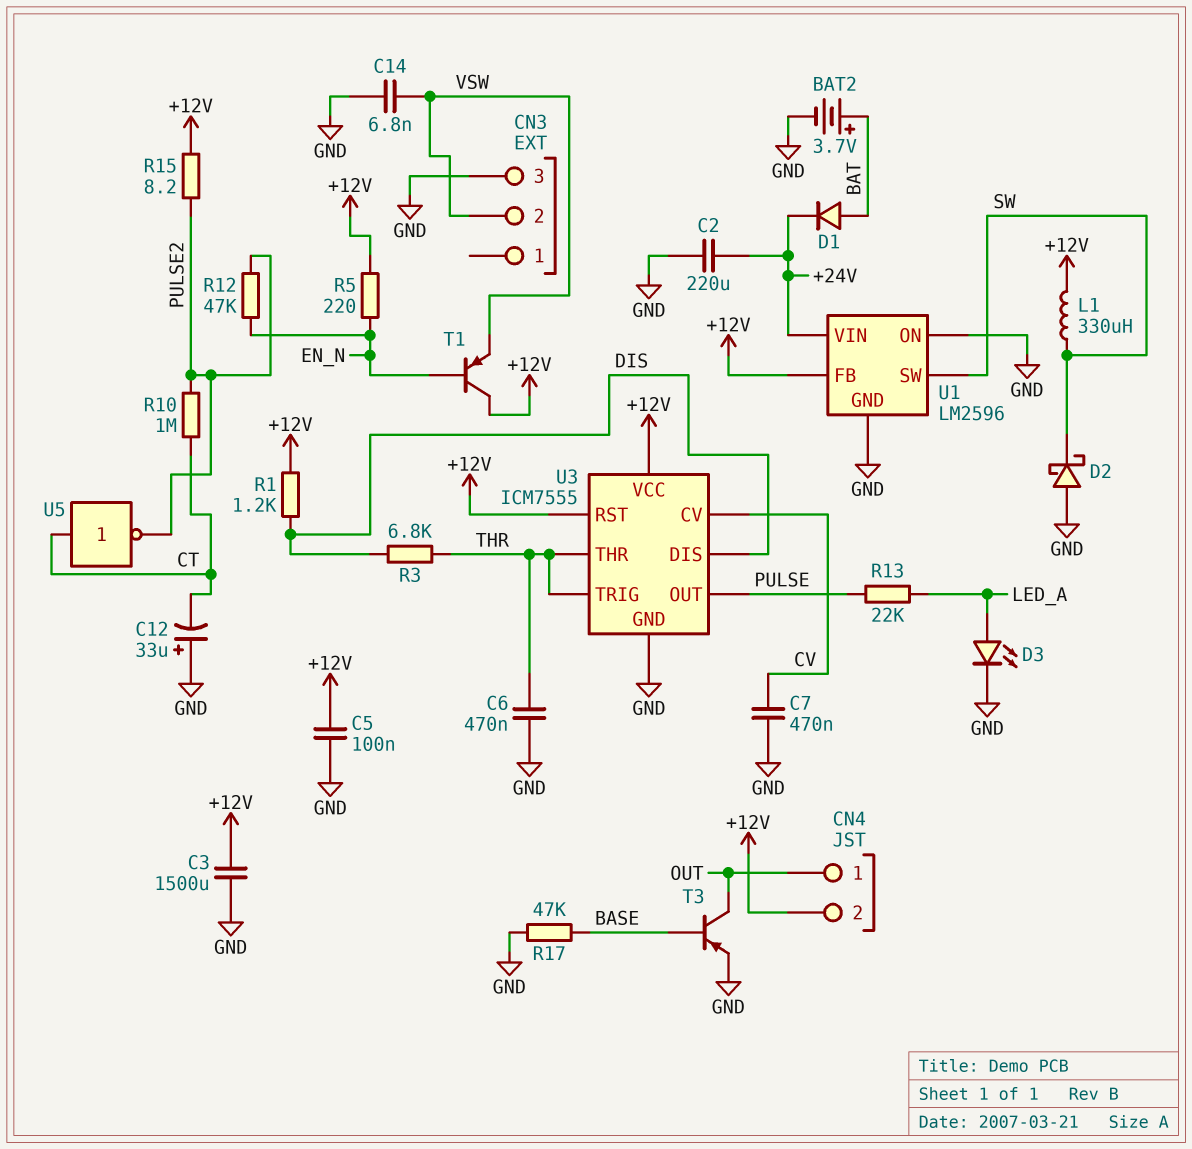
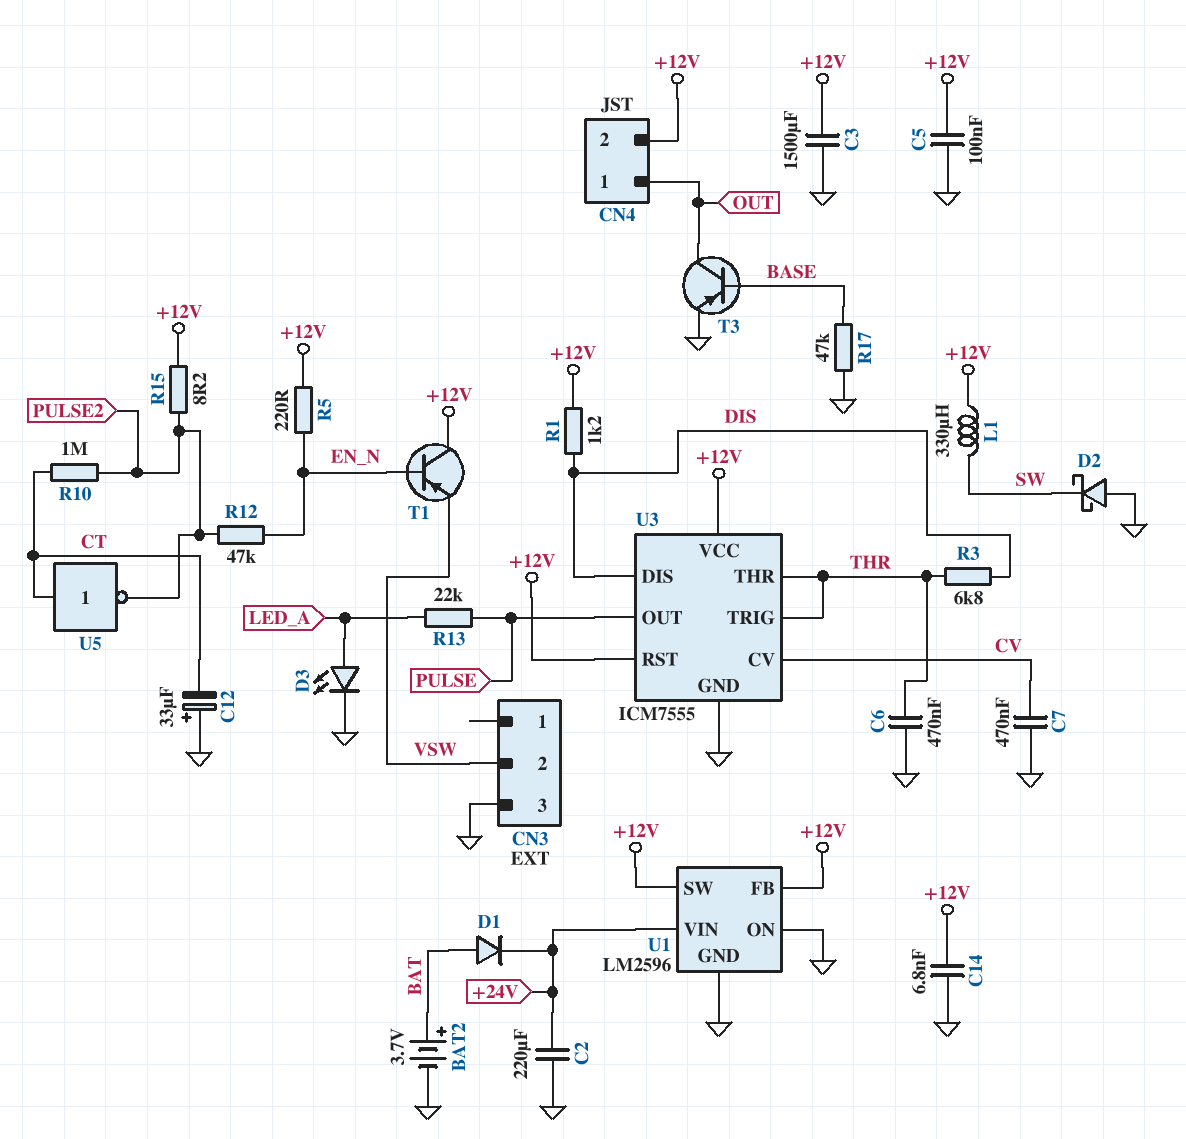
C14: 6.8nF (GND, VSW) -> 6.8nF (+12V, GND)
U1 pin SW: SW -> +12V

